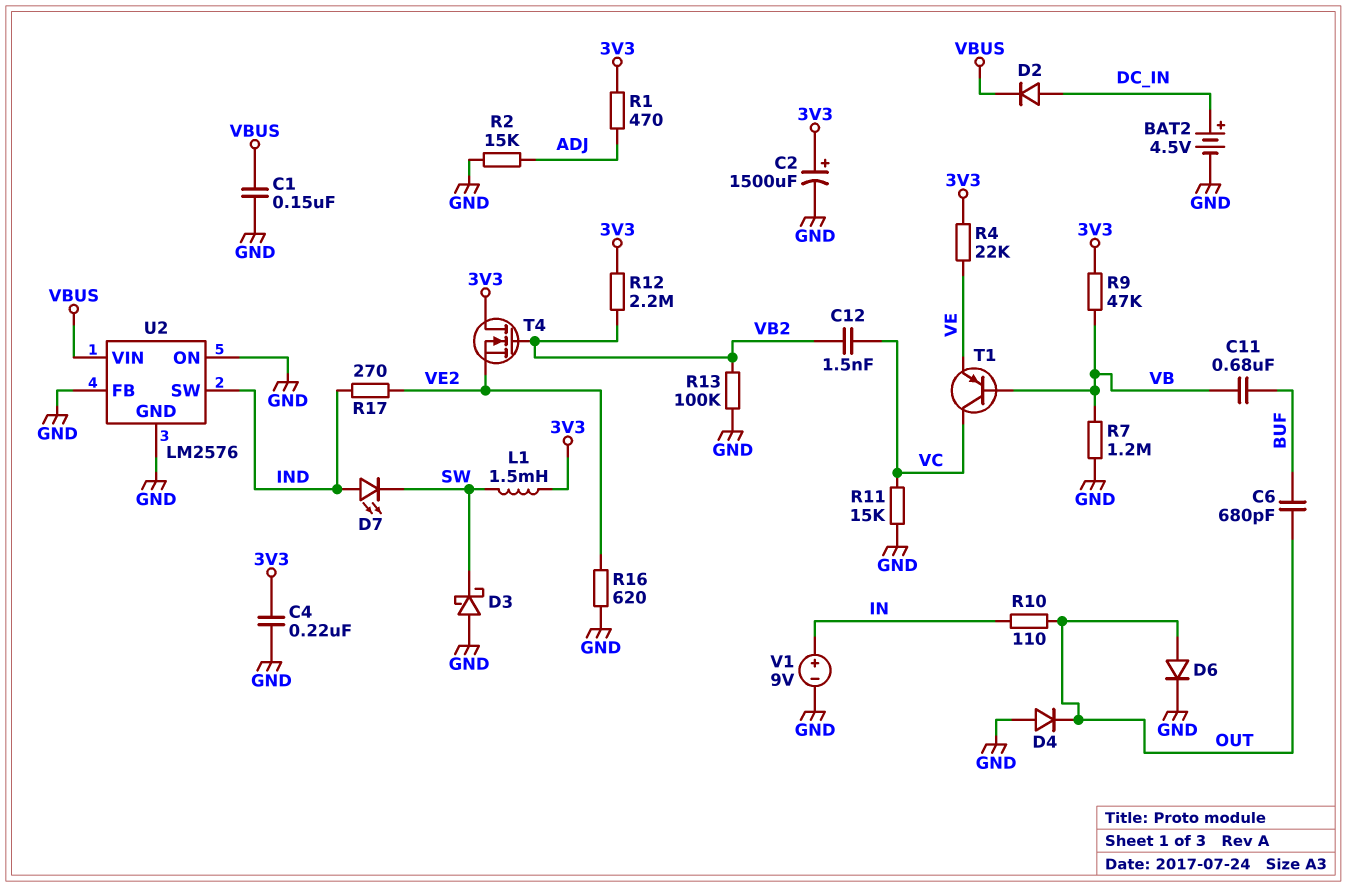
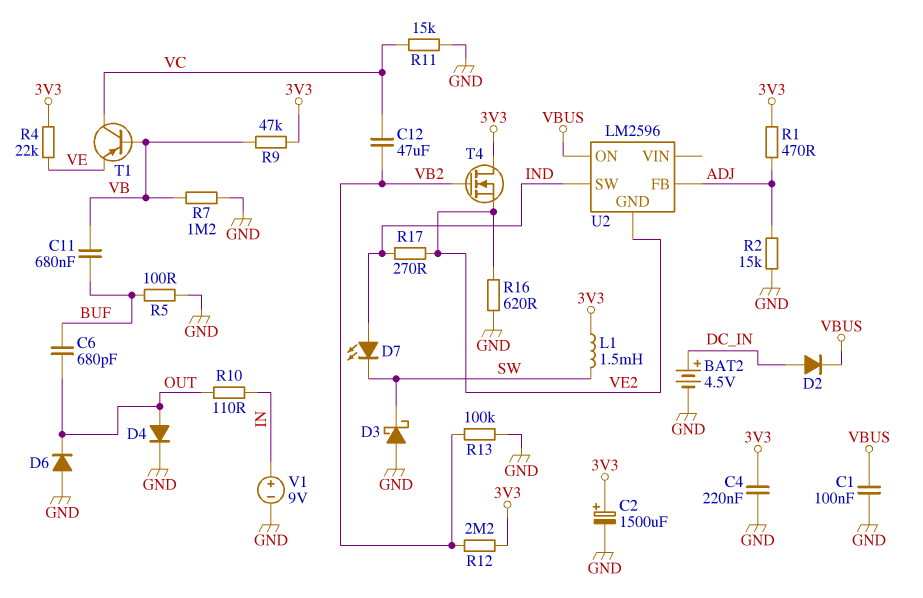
C1: 150nF (GND, VBUS) -> 100nF (GND, VBUS)
C12: 1.5nF (VB2, VC) -> 47uF (VB2, VC)
D4: diode (A GND, K OUT) -> diode (A OUT, K GND)
D6: diode (A OUT, K GND) -> diode (A GND, K OUT)
R5: none -> 100 (BUF, GND)
U2: LM2576 -> LM2596
U2 pin FB: GND -> ADJ
U2 pin GND: GND -> VE2
U2 pin ON: GND -> VBUS
U2 pin VIN: VBUS -> none

